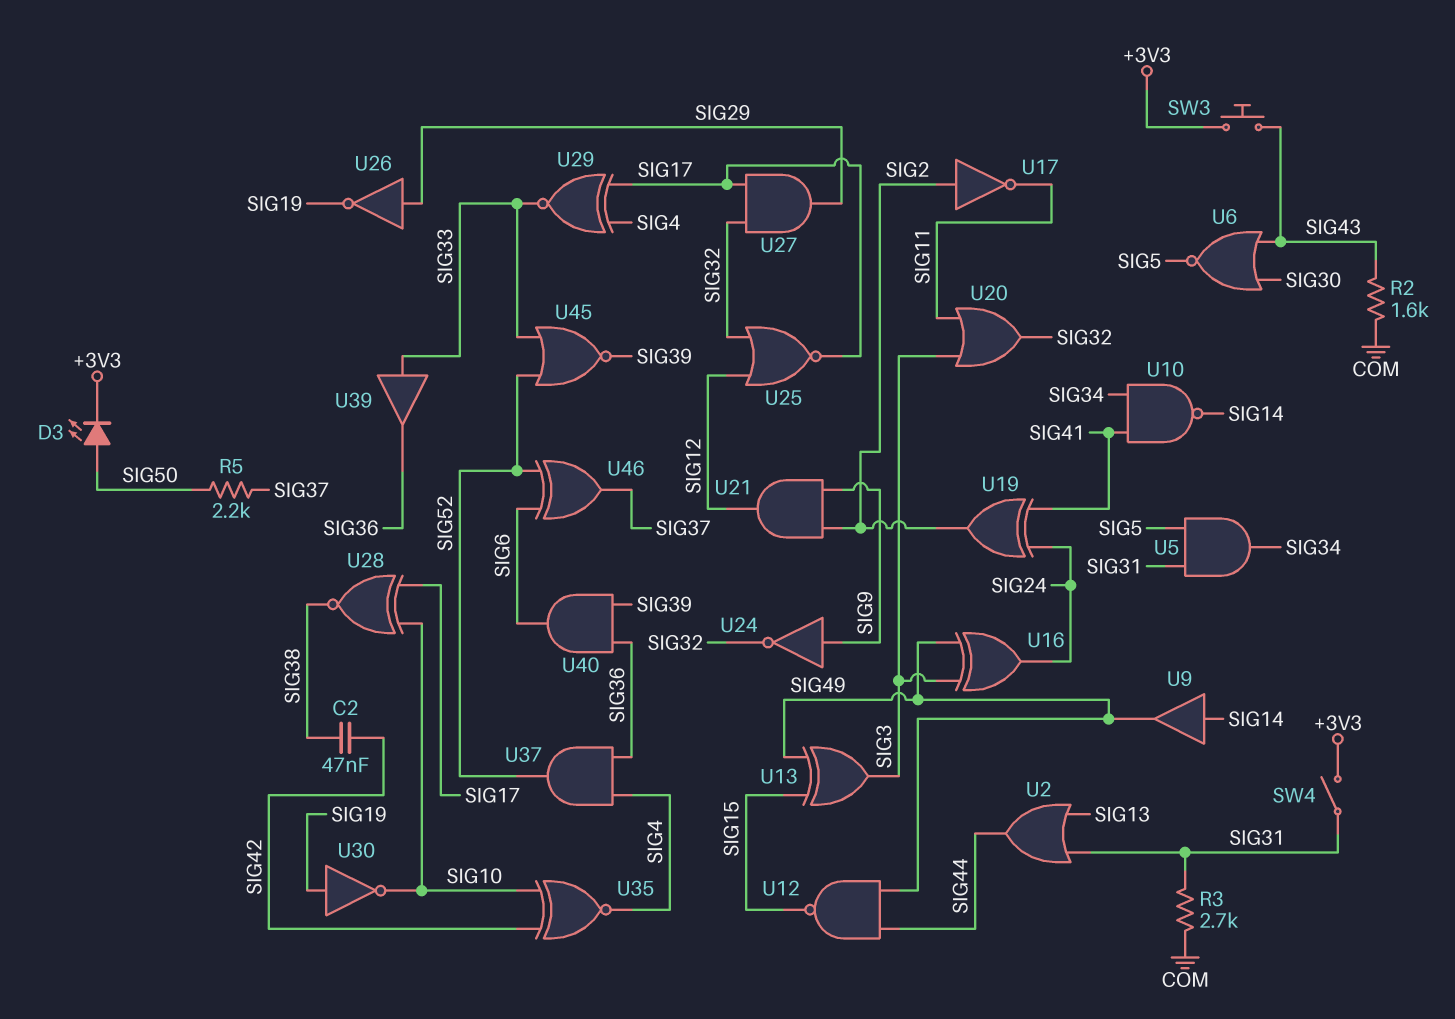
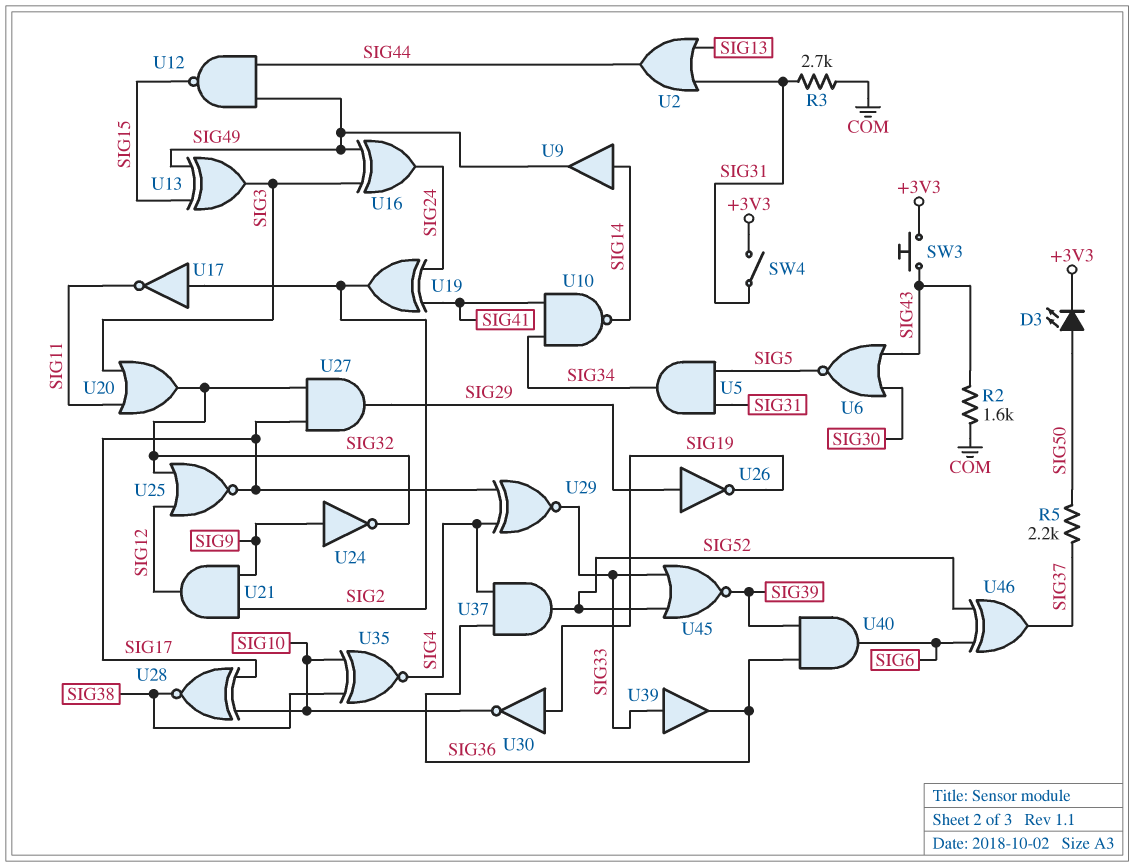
C2: 47nF (SIG38, SIG42) -> none
U35: XNOR (in SIG10, in SIG42, out SIG4) -> XNOR (in SIG10, in SIG38, out SIG4)

